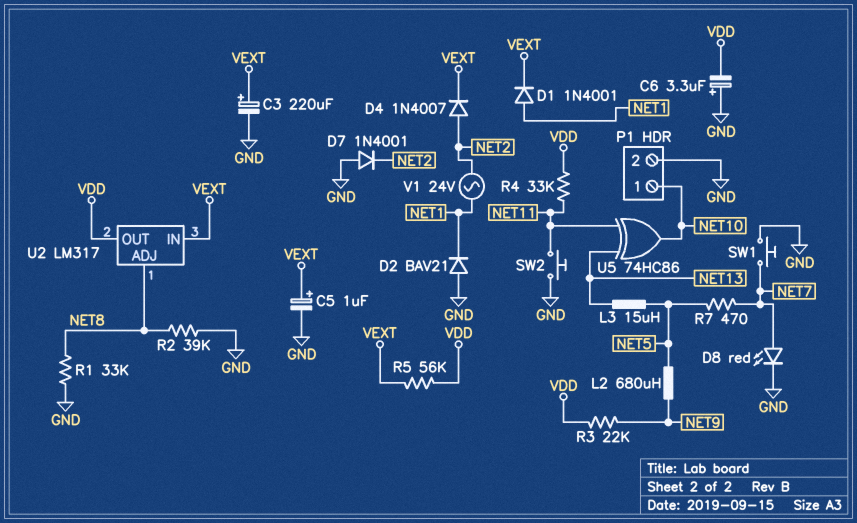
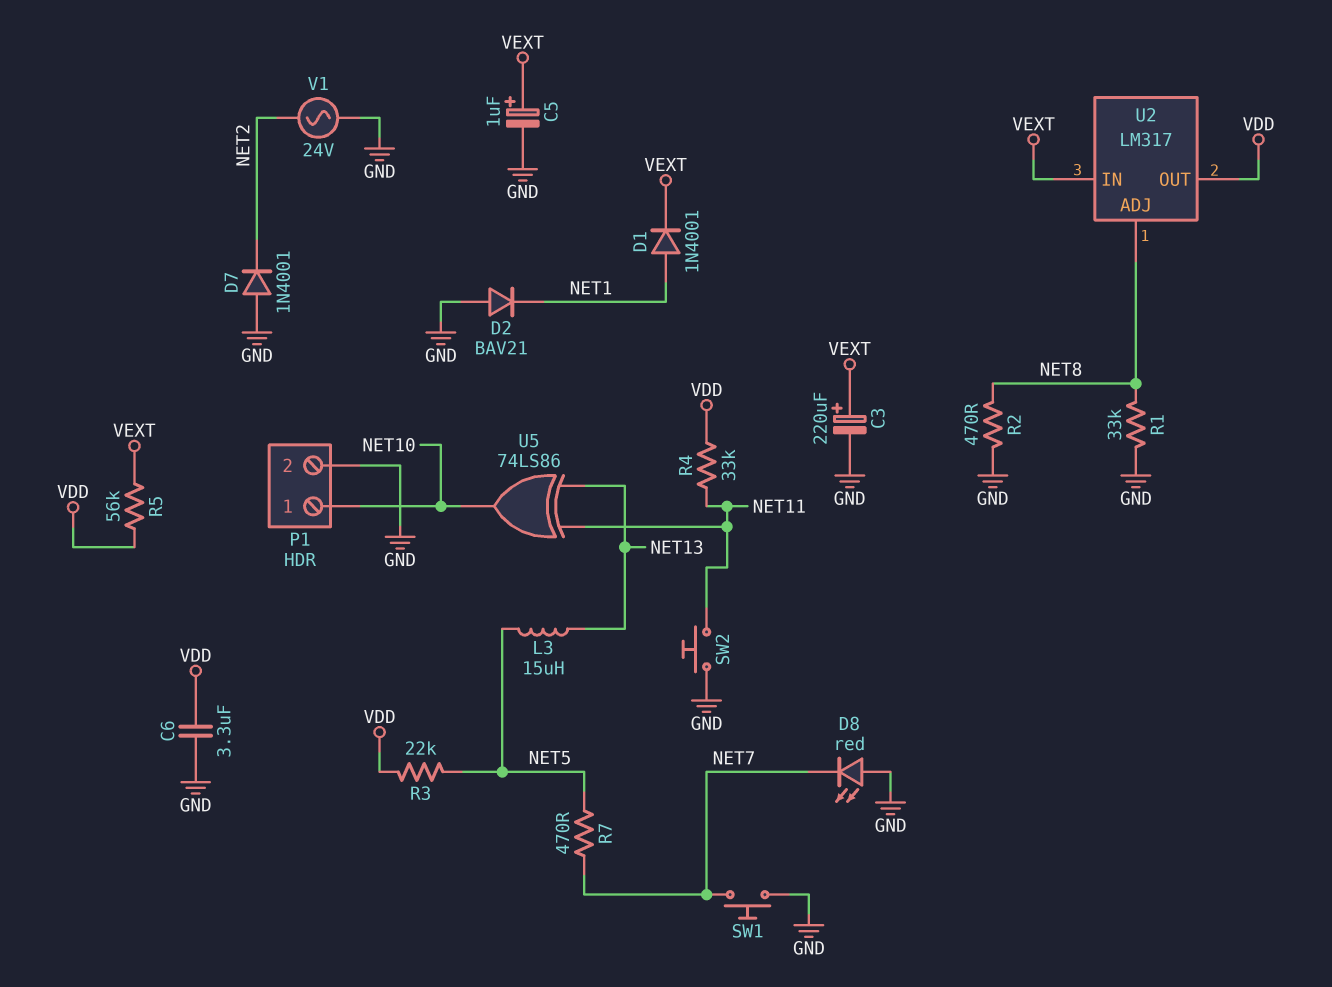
C6: 3.3uF (plus GND, minus VDD) -> 3.3uF (GND, VDD)
D4: diode 1N4007 (A NET2, K VEXT) -> none
D8: LED red (A NET7, K GND) -> LED red (A GND, K NET7)
L2: 680uH (NET5, NET9) -> none
R2: 39k (GND, NET8) -> 470 (GND, NET8)
R3: 22k (NET9, VDD) -> 22k (NET5, VDD)
U5: XOR 74HC86 (in NET11, in NET13, out NET10) -> XOR 74LS86 (in NET11, in NET13, out NET10)
V1: AC 24V (NET1, NET2) -> AC 24V (GND, NET2)

